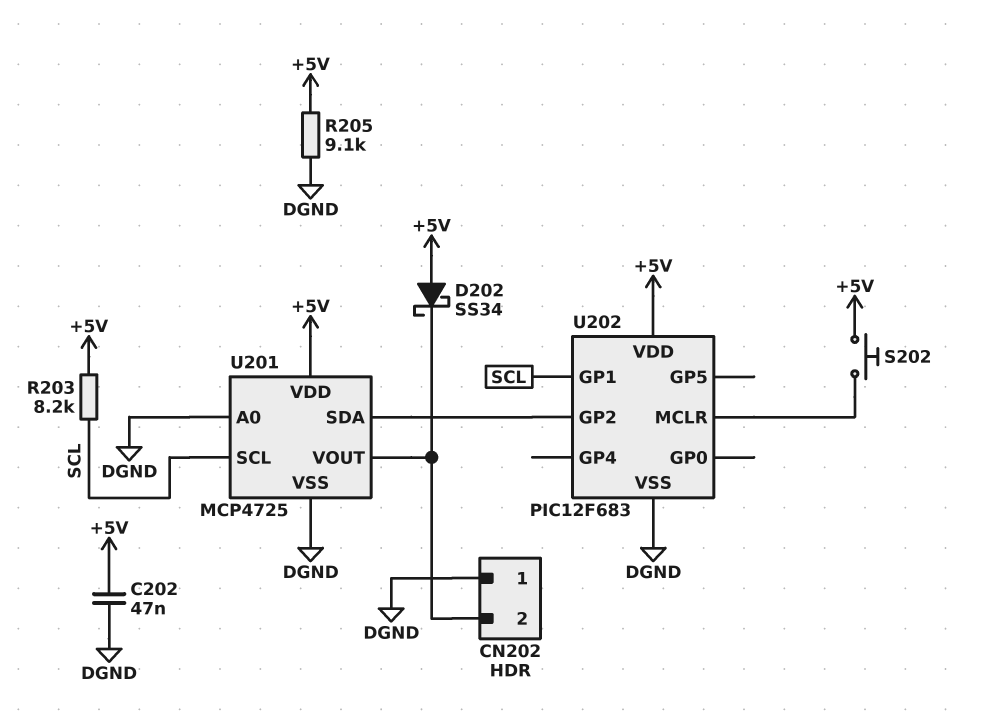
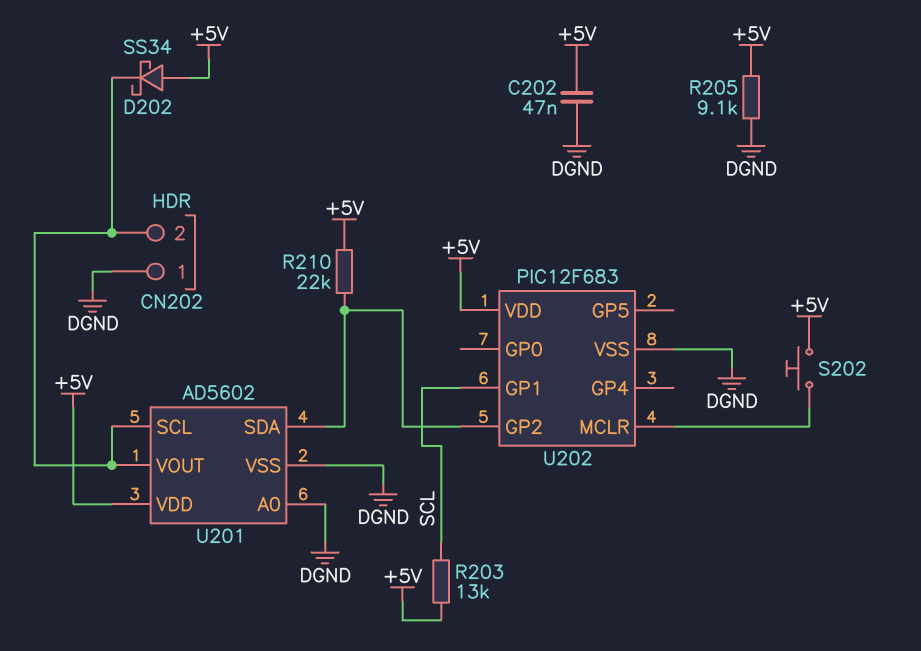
R203: 8.2k (+5V, SCL) -> 13k (+5V, SCL)
R210: none -> 22k (+5V, U201/SDA)
U201: MCP4725 -> AD5602
U201 pin SCL: SCL -> CN202/2

